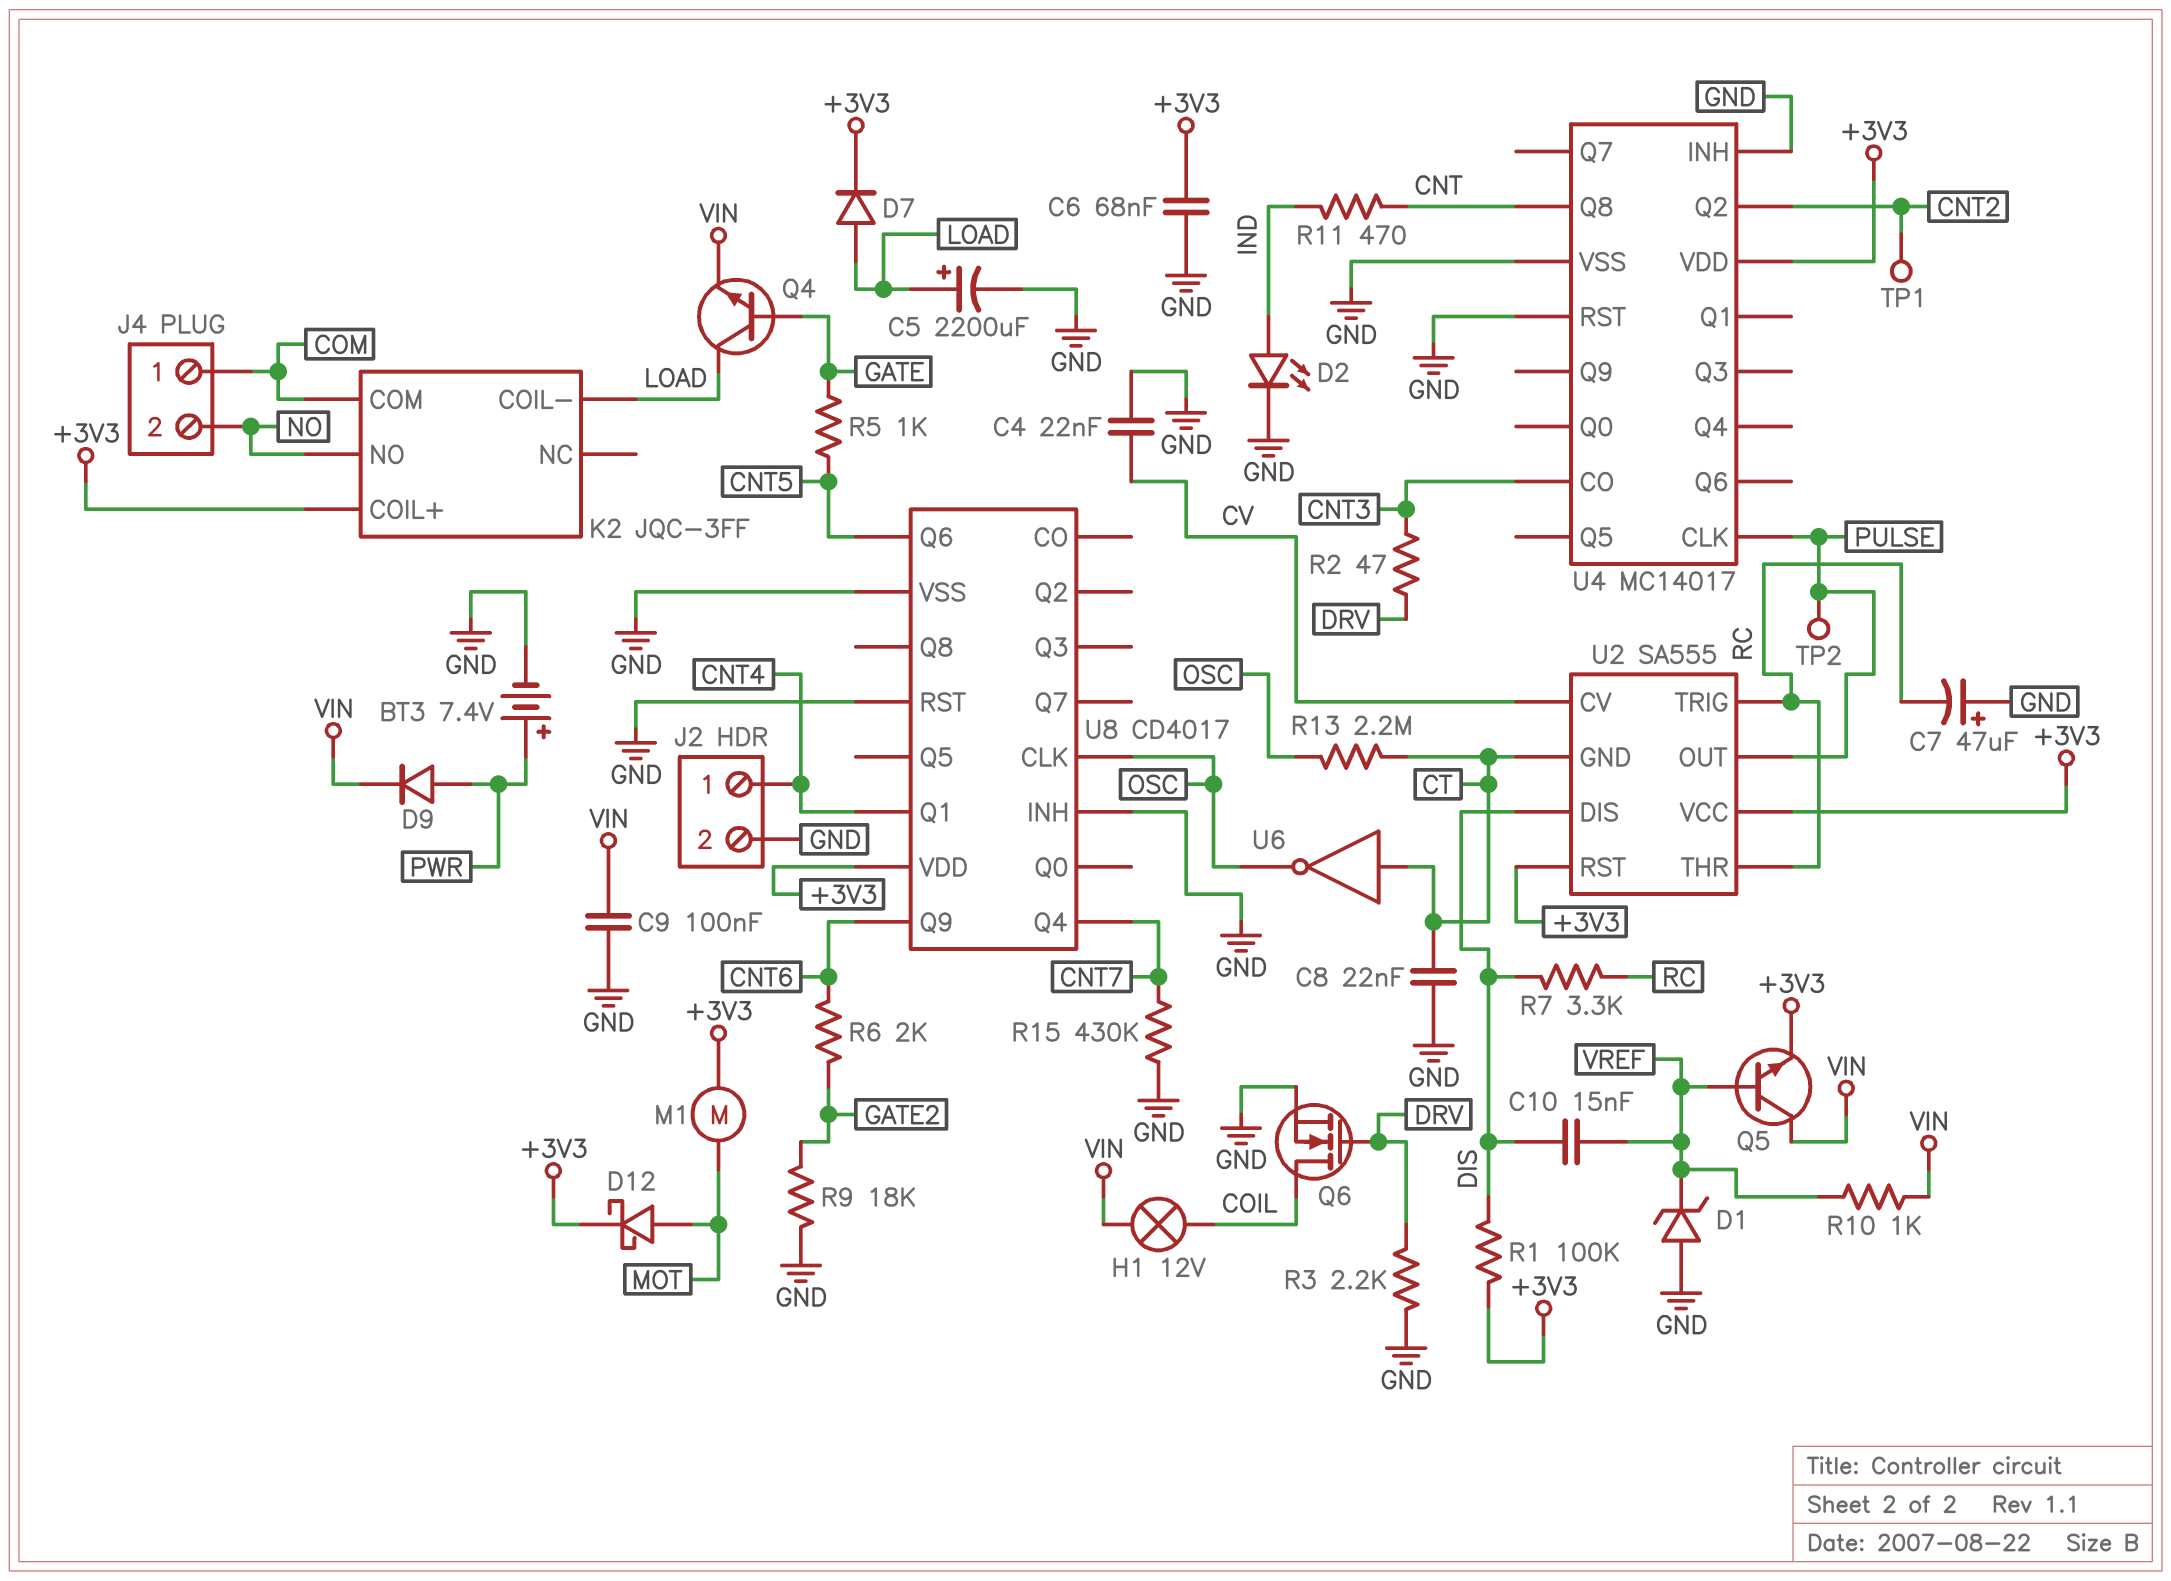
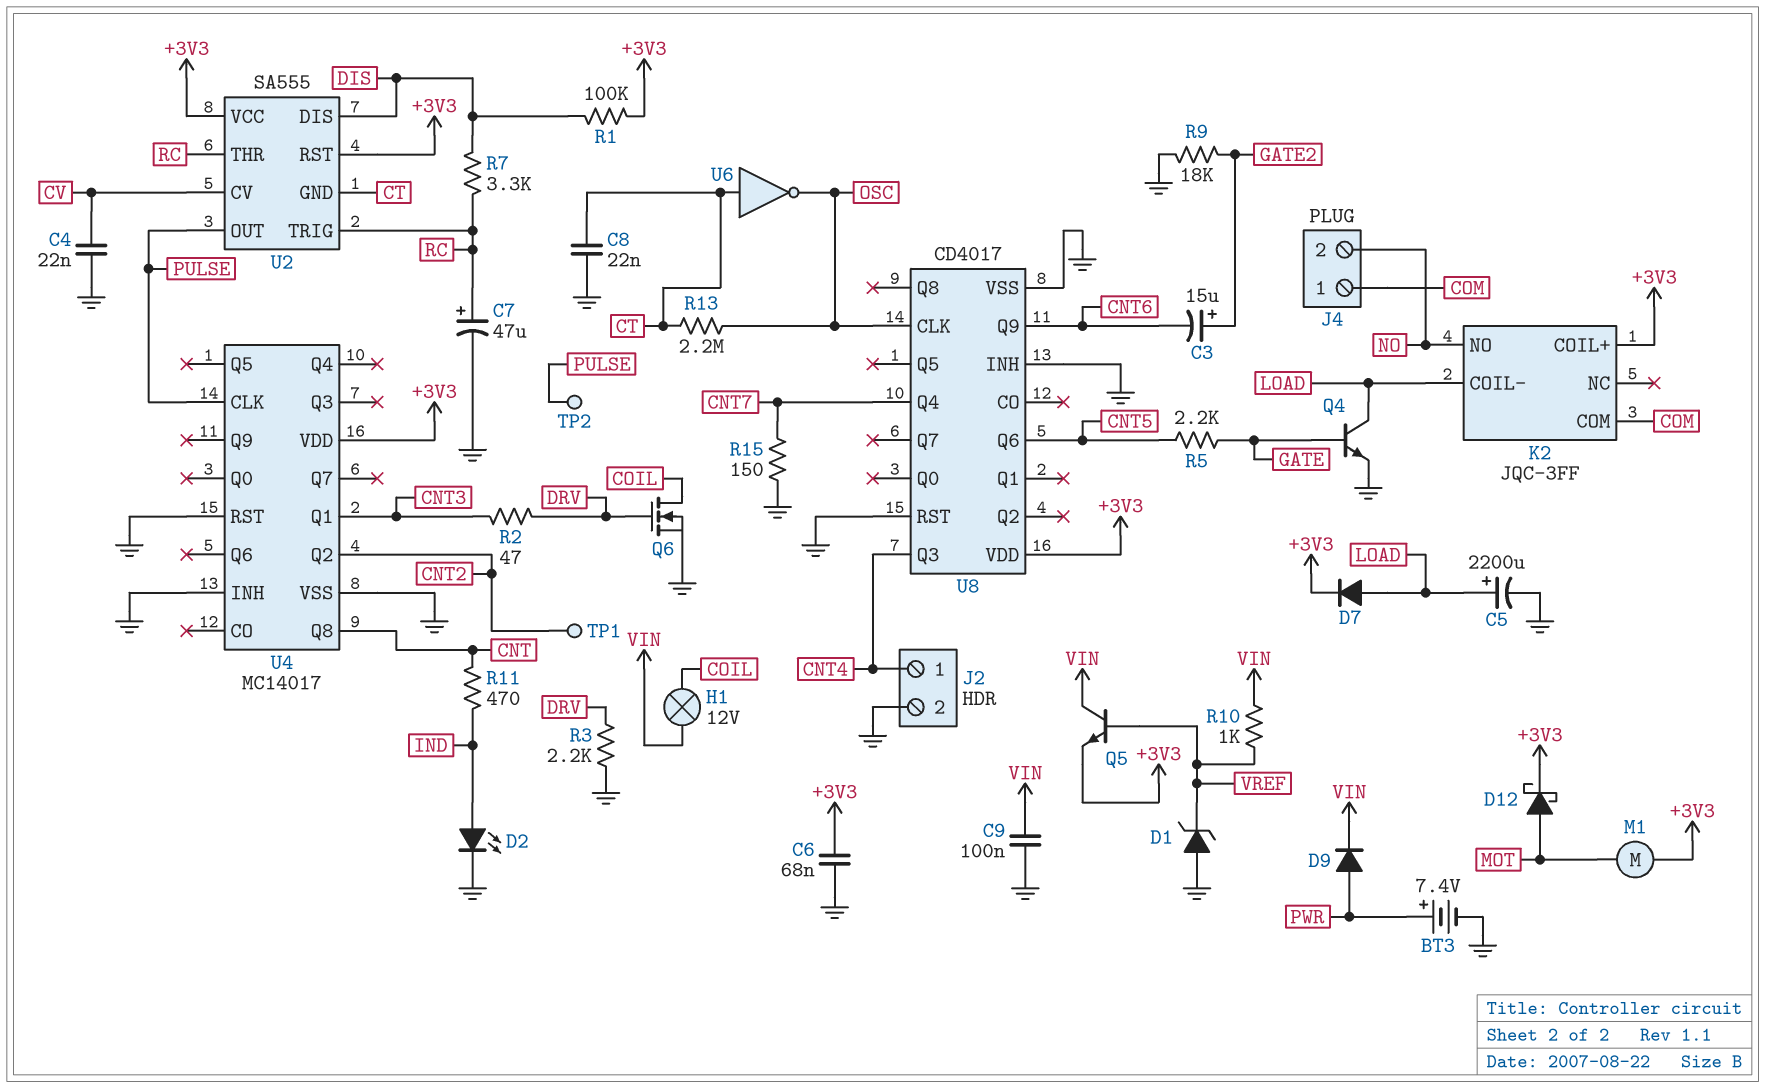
C3: none -> 15uF (plus GATE2, minus CNT6)
C7: 47uF (plus GND, minus RC) -> 47uF (plus RC, minus GND)
C10: 15nF (DIS, VREF) -> none
Q4: NPN (B GATE, C LOAD, E VIN) -> NPN (B GATE, C LOAD, E GND)
R5: 1k (CNT5, GATE) -> 2.2k (CNT5, GATE)
R6: 2k (CNT6, GATE2) -> none
R15: 430k (CNT7, GND) -> 150 (CNT7, GND)
U4 pin CO: CNT3 -> none
U4 pin Q1: none -> CNT3
U8 pin Q1: CNT4 -> none
U8 pin Q3: none -> CNT4

